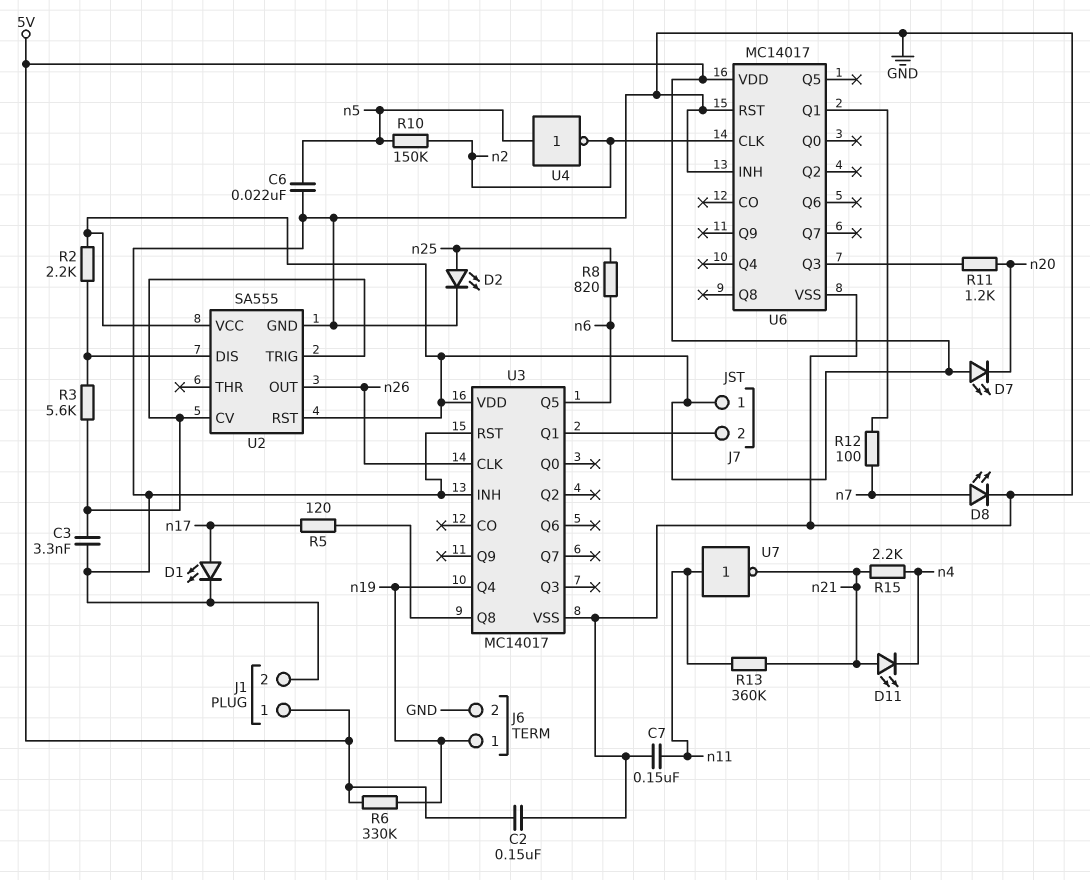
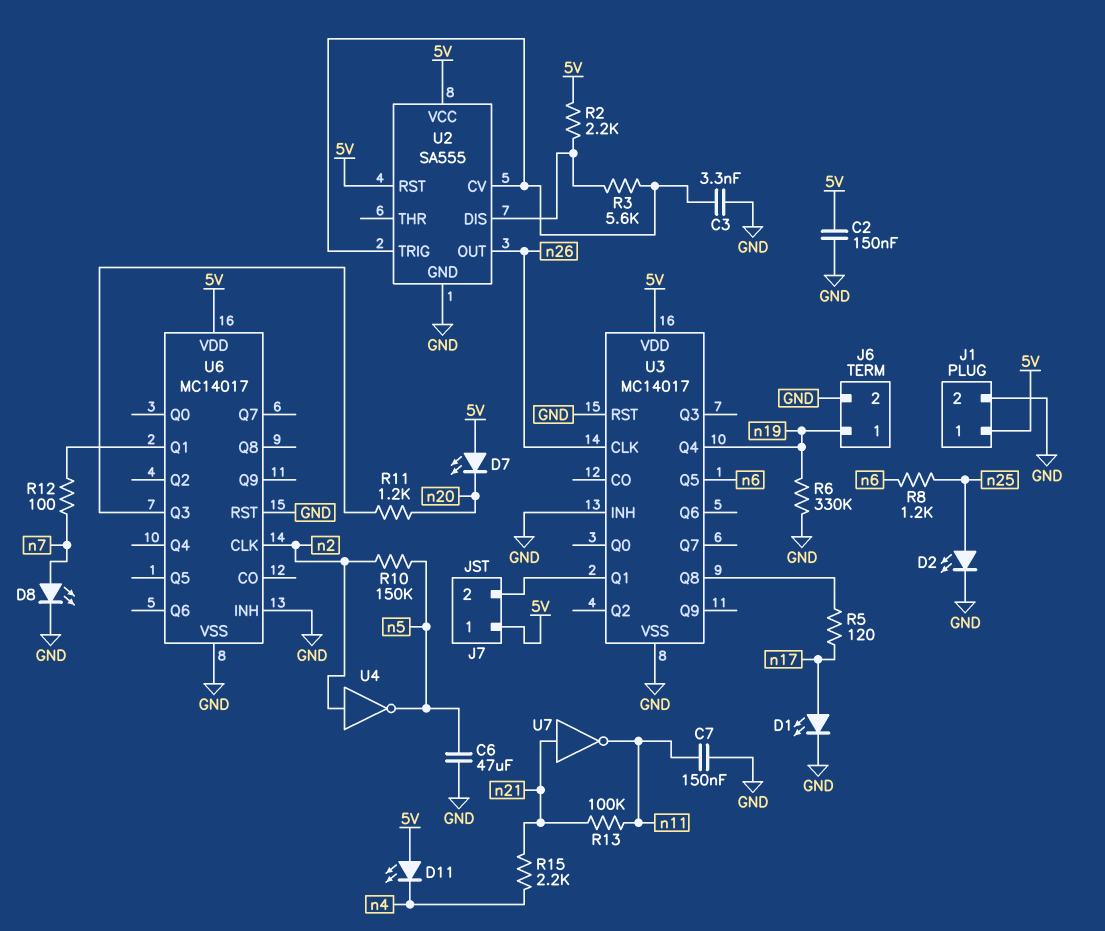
C6: 22nF (GND, n5) -> 47uF (GND, n5)
D11: LED (A n21, K n4) -> LED (A 5V, K n4)
R6: 330k (5V, n19) -> 330k (GND, n19)
R8: 820 (n6, n25) -> 1.2k (n6, n25)
R13: 360k (n11, n21) -> 100k (n11, n21)
U4: NOT (in n5, out n2) -> NOT (in n2, out n5)
U7: NOT (in n11, out n21) -> NOT (in n21, out n11)

